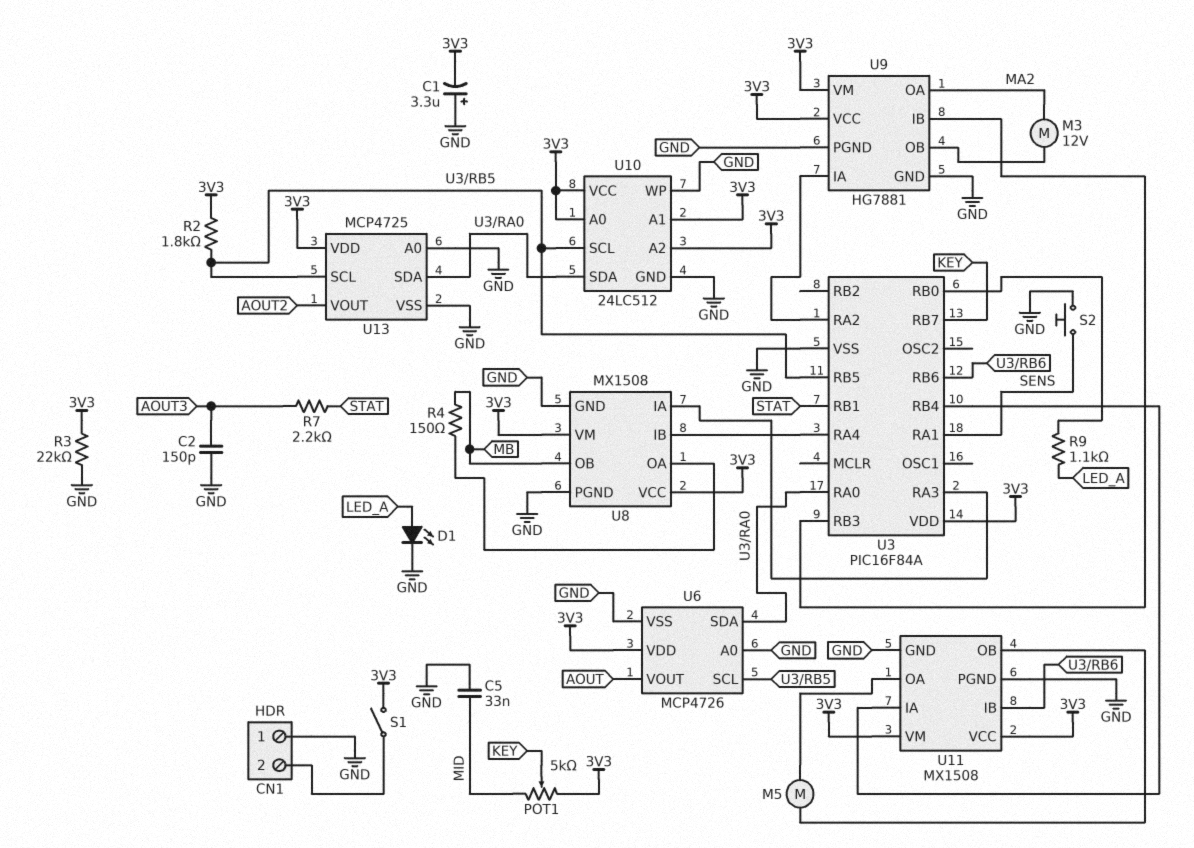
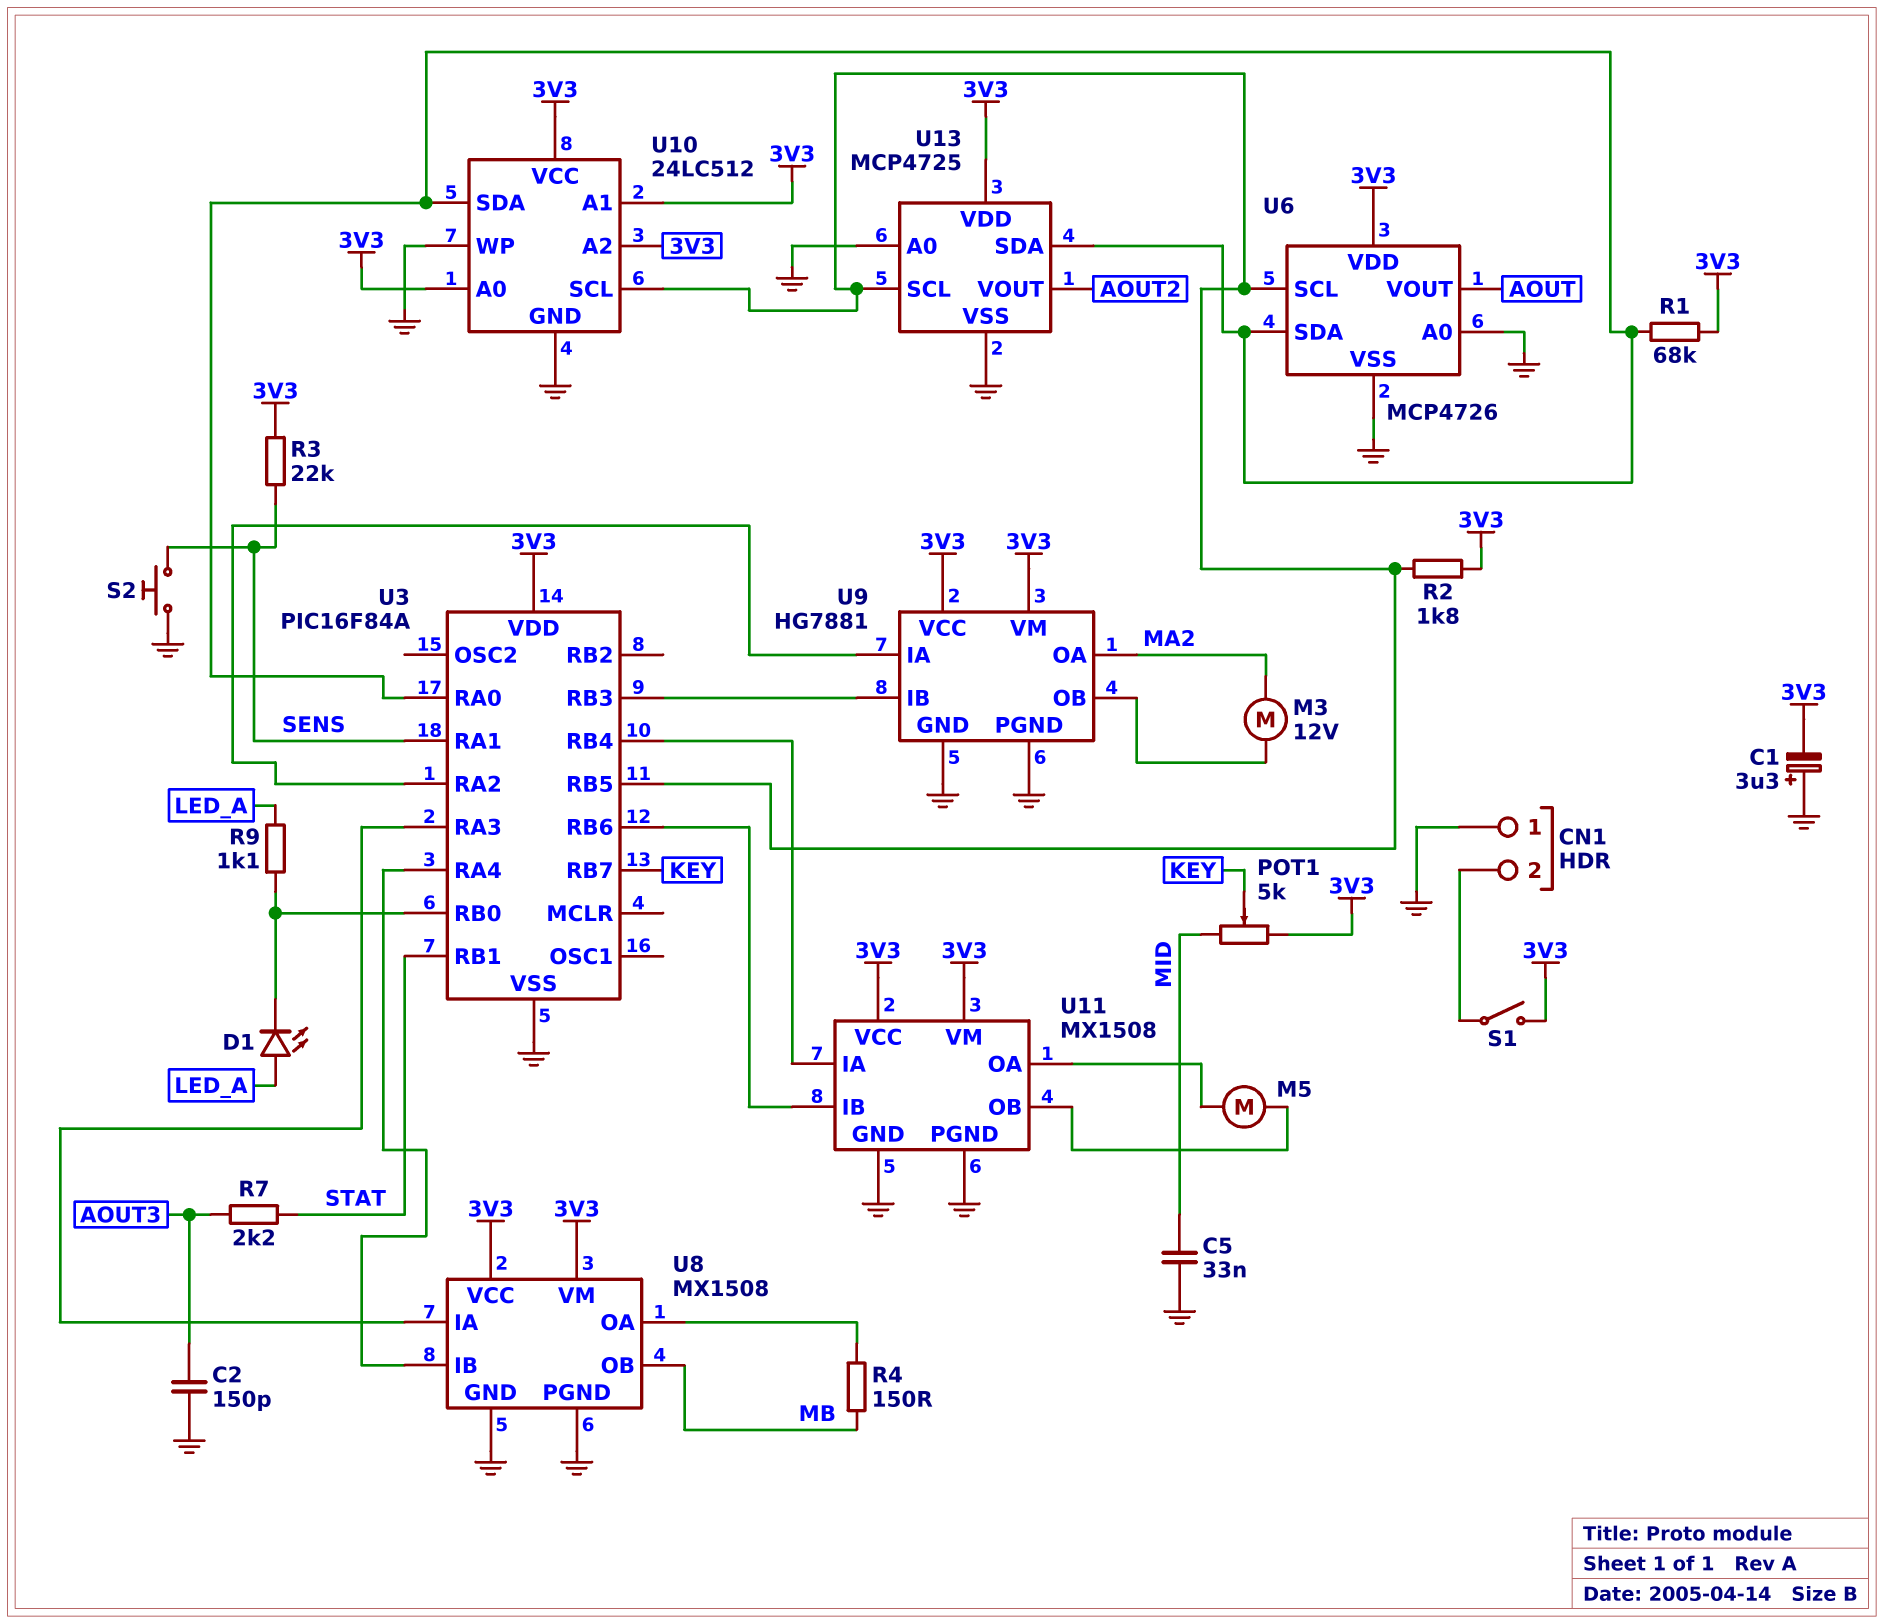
D1: LED (A LED_A, K GND) -> LED (A LED_A, K U3/RB0)
R1: none -> 68k (3V3, U3/RA0)
R3: 22k (3V3, GND) -> 22k (3V3, SENS)

